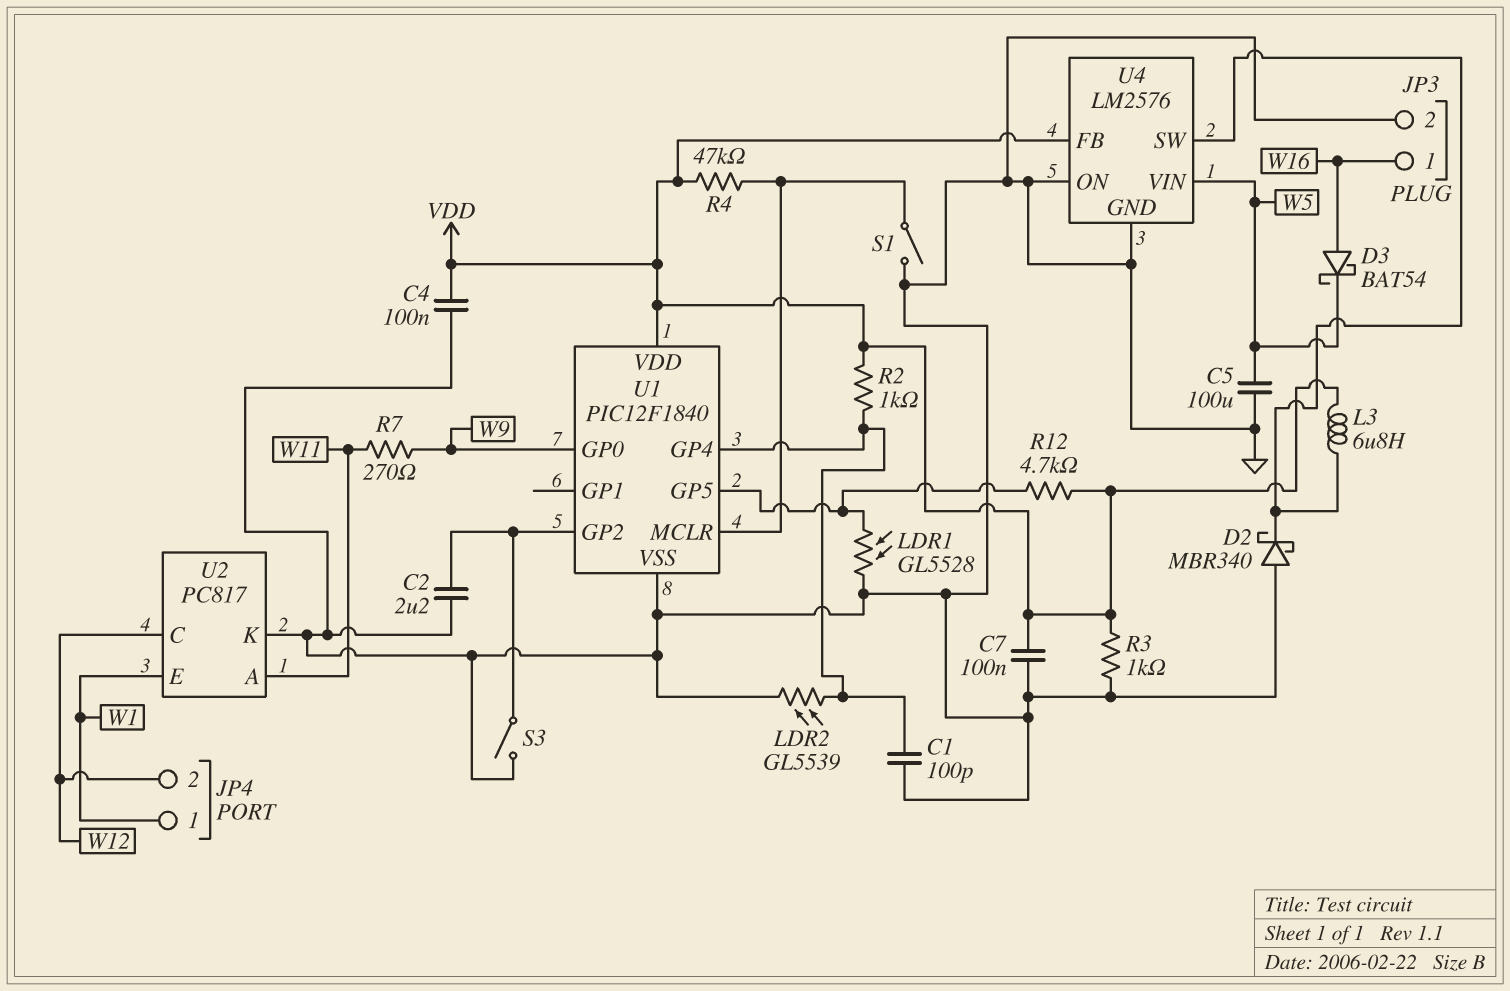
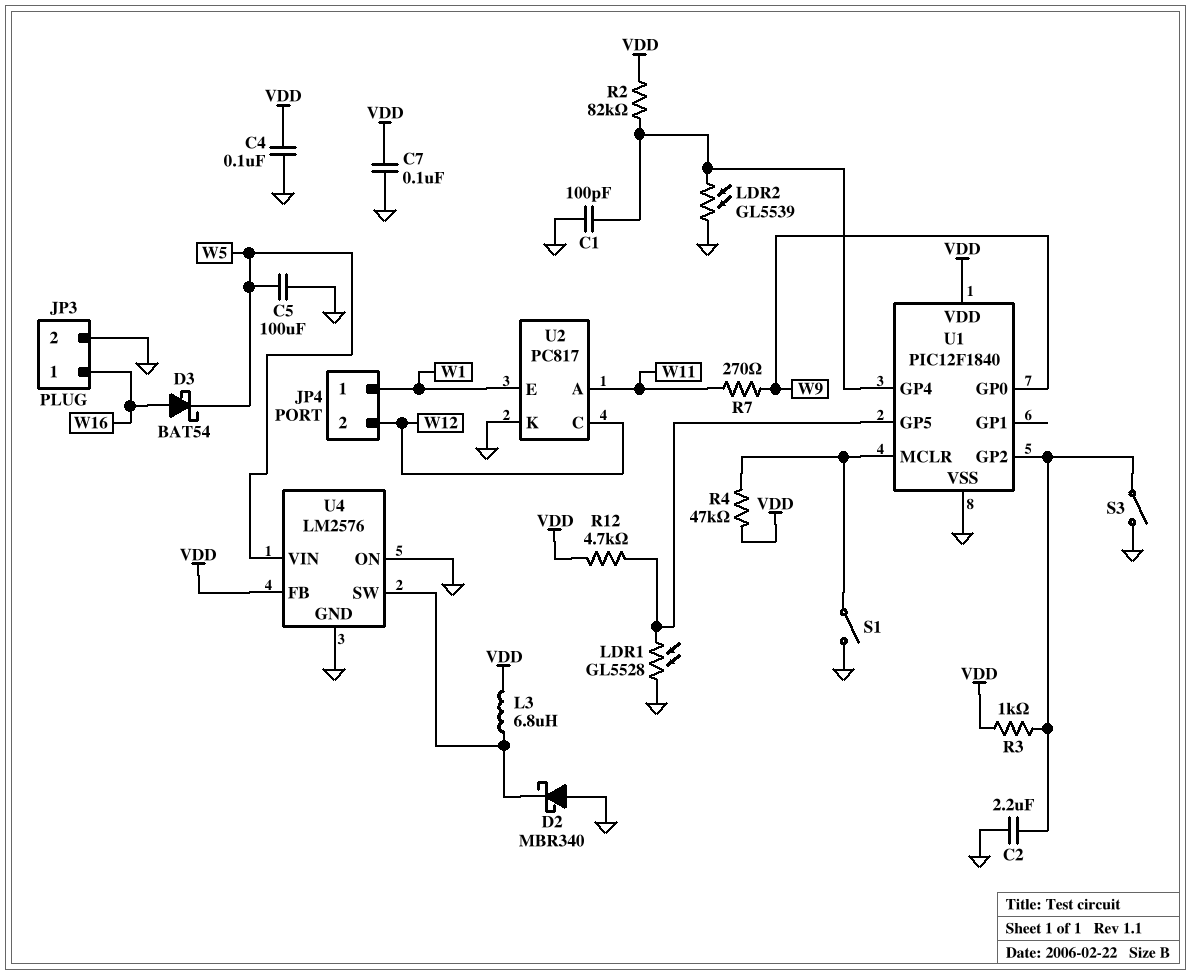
R2: 1k (U1/GP4, VDD) -> 82k (U1/GP4, VDD)
R3: 1k (GND, VDD) -> 1k (U1/GP2, VDD)

